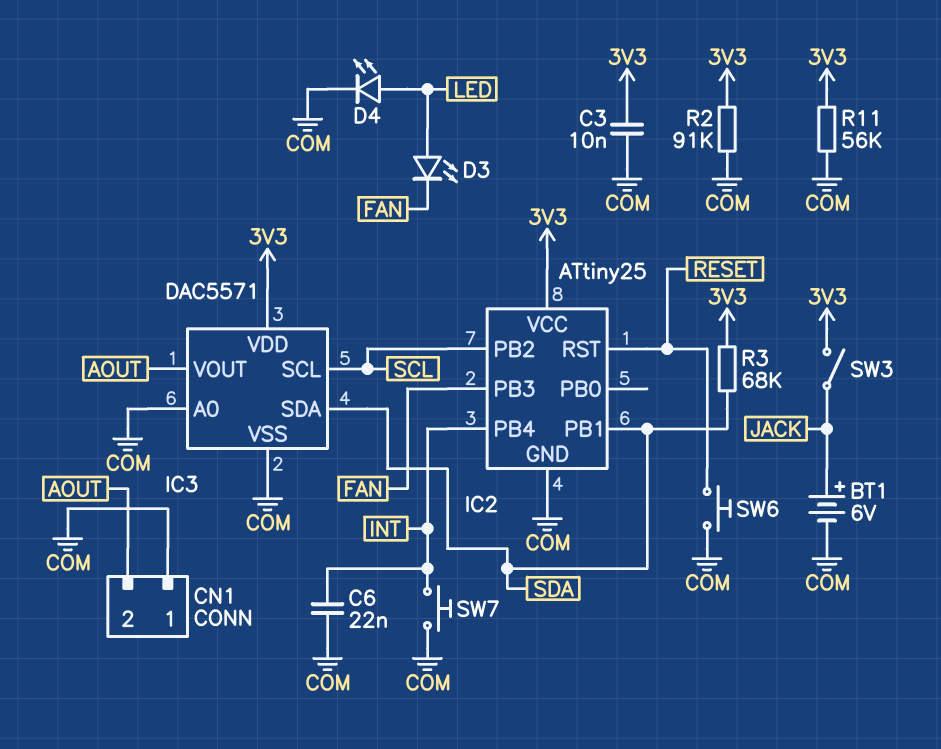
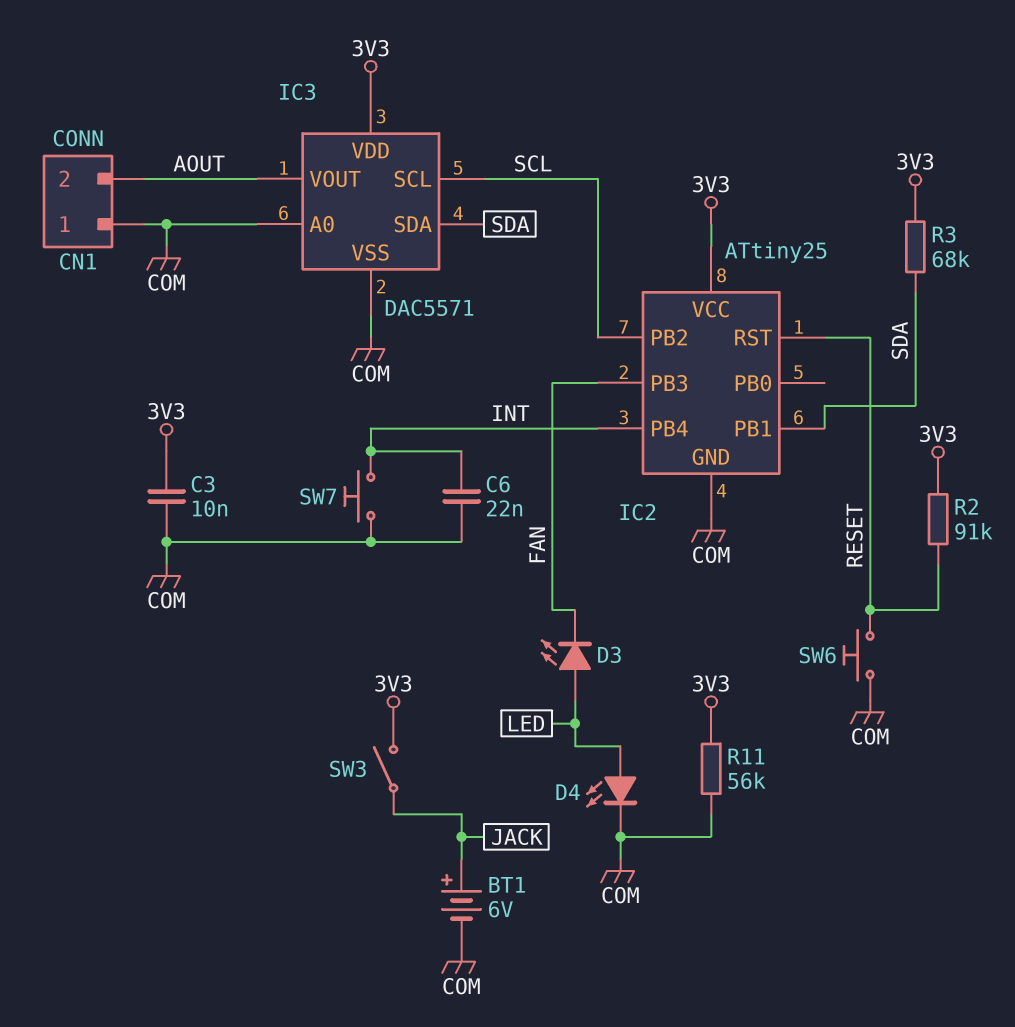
R2: 91k (3V3, COM) -> 91k (3V3, RESET)

